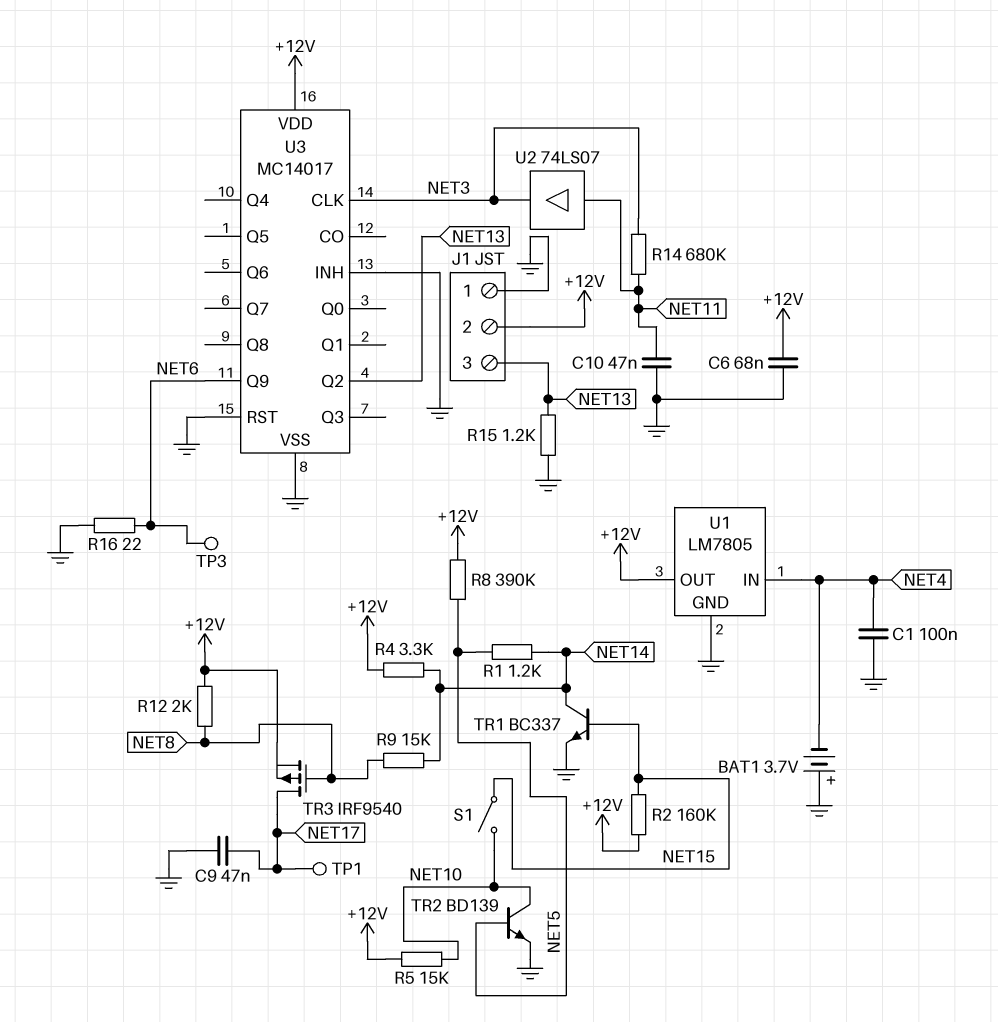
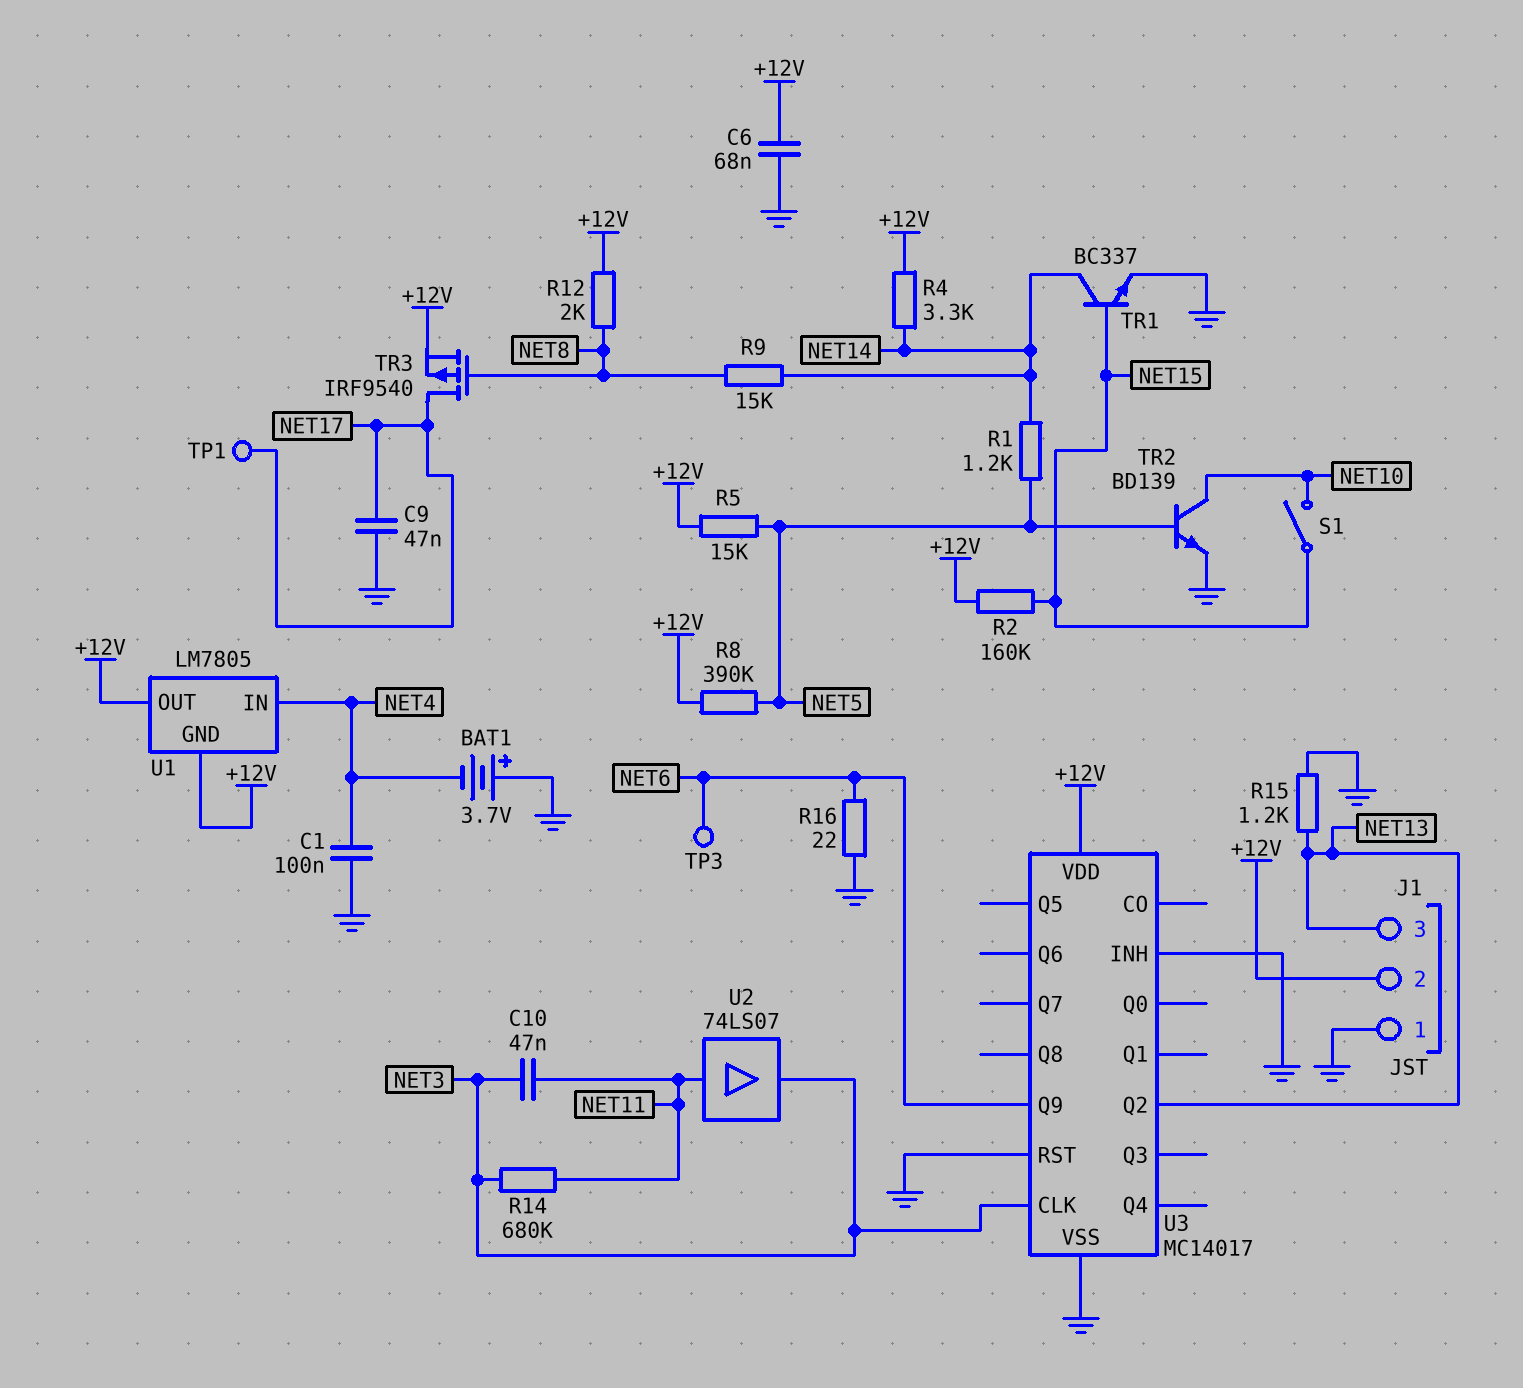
C10: 47nF (GND, NET11) -> 47nF (NET3, NET11)
R5: 15k (+12V, NET10) -> 15k (+12V, NET5)
U1 pin GND: GND -> +12V

